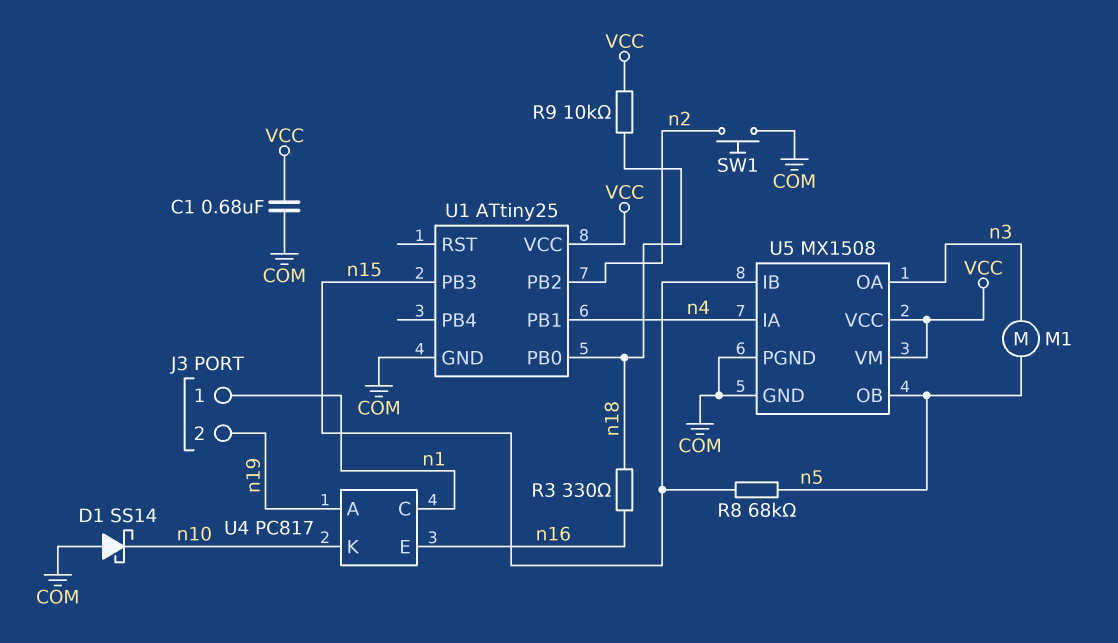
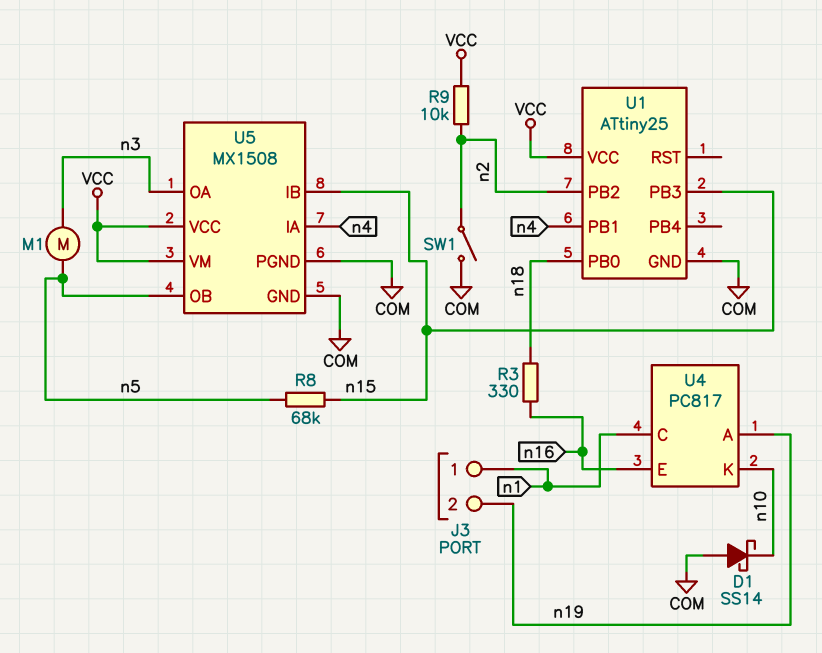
C1: 680nF (COM, VCC) -> none
R9: 10k (VCC, n18) -> 10k (VCC, n2)
SW1: button (COM, n2) -> switch (COM, n2)

